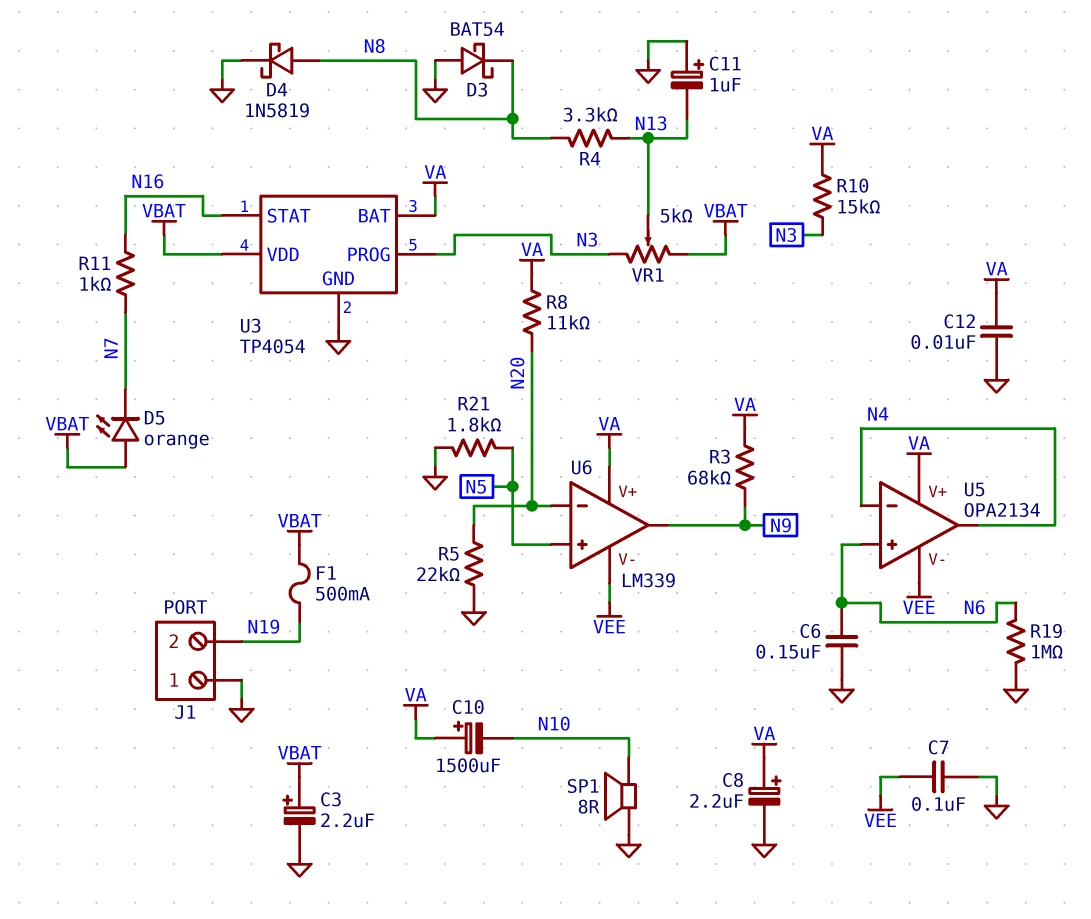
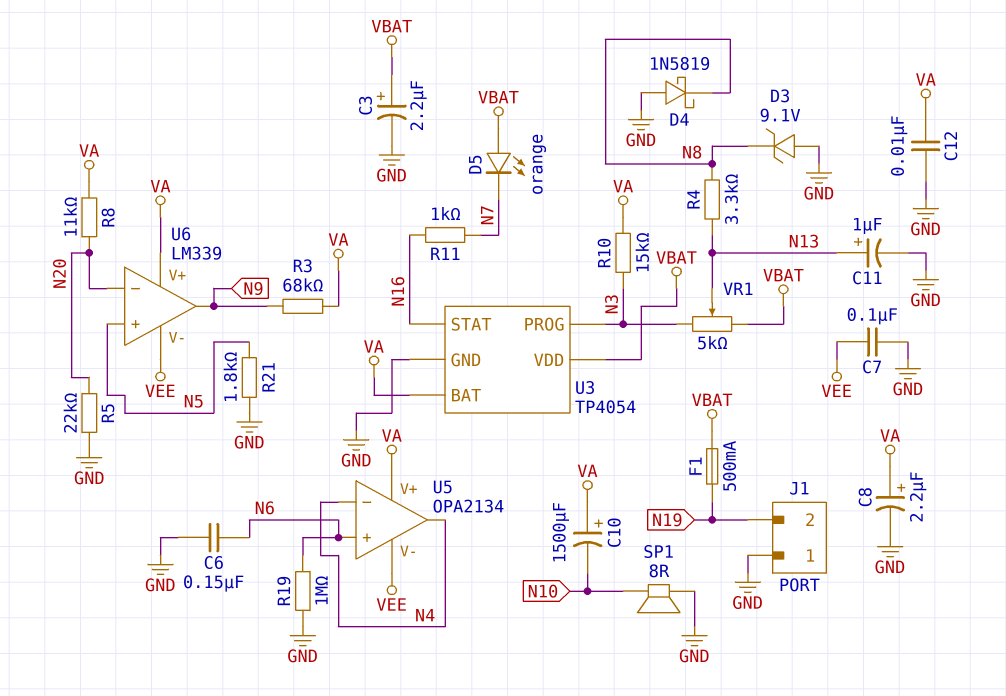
C11: 1uF (plus GND, minus N13) -> 1uF (plus N13, minus GND)
D3: schottky BAT54 (A GND, K N8) -> zener 9.1V (A GND, K N8)
D4: schottky 1N5819 (A N8, K GND) -> schottky 1N5819 (A GND, K N8)

